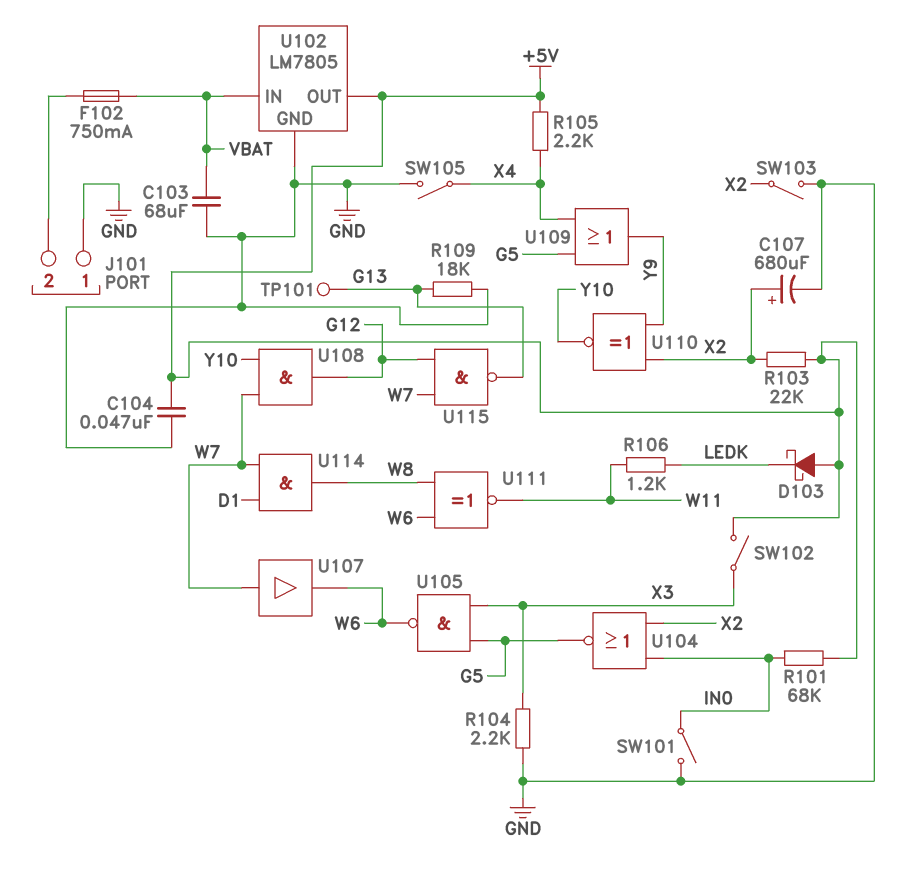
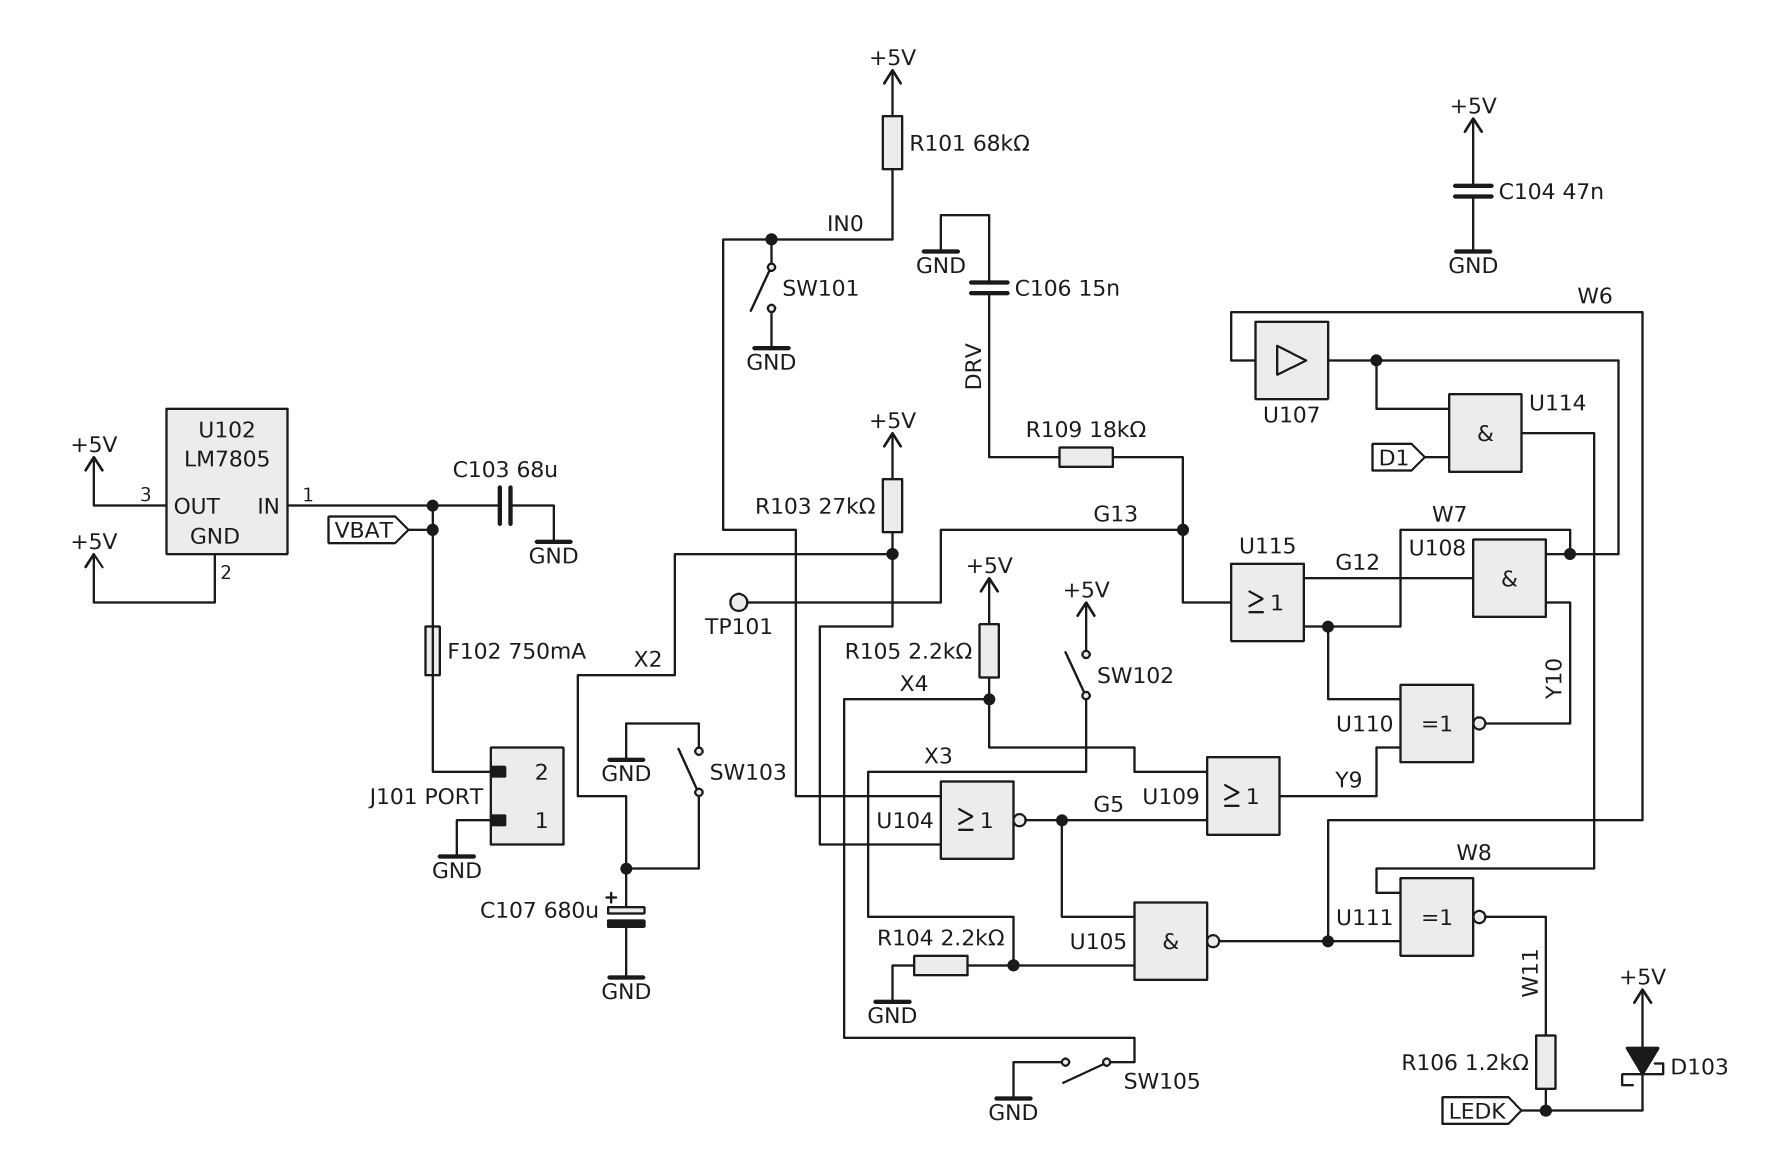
C106: none -> 15nF (DRV, GND)
R103: 22k (+5V, X2) -> 27k (+5V, X2)
R109: 18k (G13, GND) -> 18k (DRV, G13)
U102 pin GND: GND -> +5V
U107: buffer (in W7, out W6) -> buffer (in W6, out W7)
U110: XNOR (in X2, in Y9, out Y10) -> XNOR (in W7, in Y9, out Y10)
U115: NAND (in G12, in W7, out G13) -> OR (in G12, in W7, out G13)

